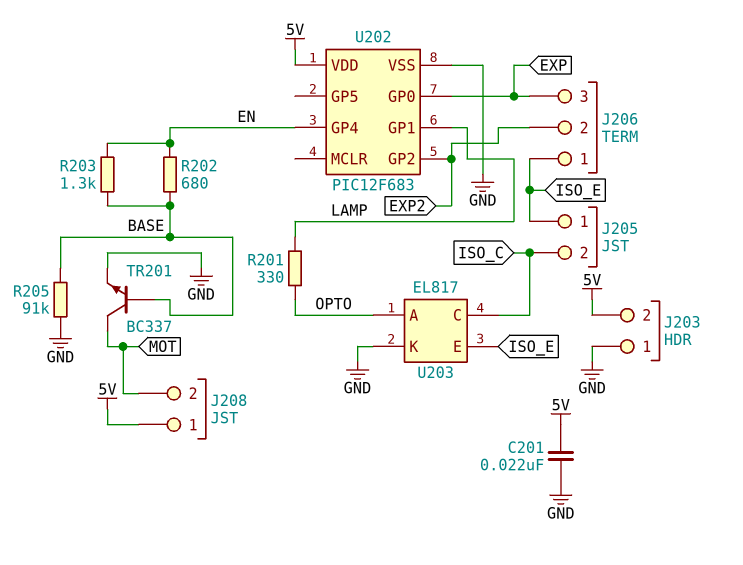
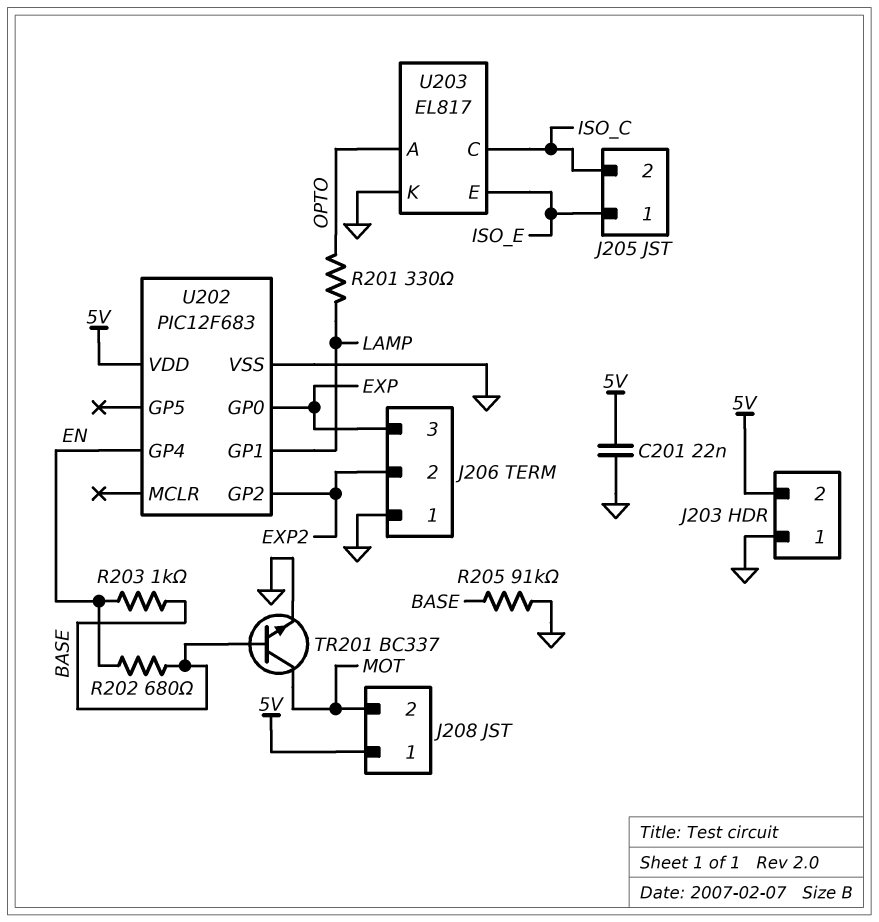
J206 pin 1: ISO_E -> GND
R203: 1.3k (BASE, EN) -> 1k (BASE, EN)

